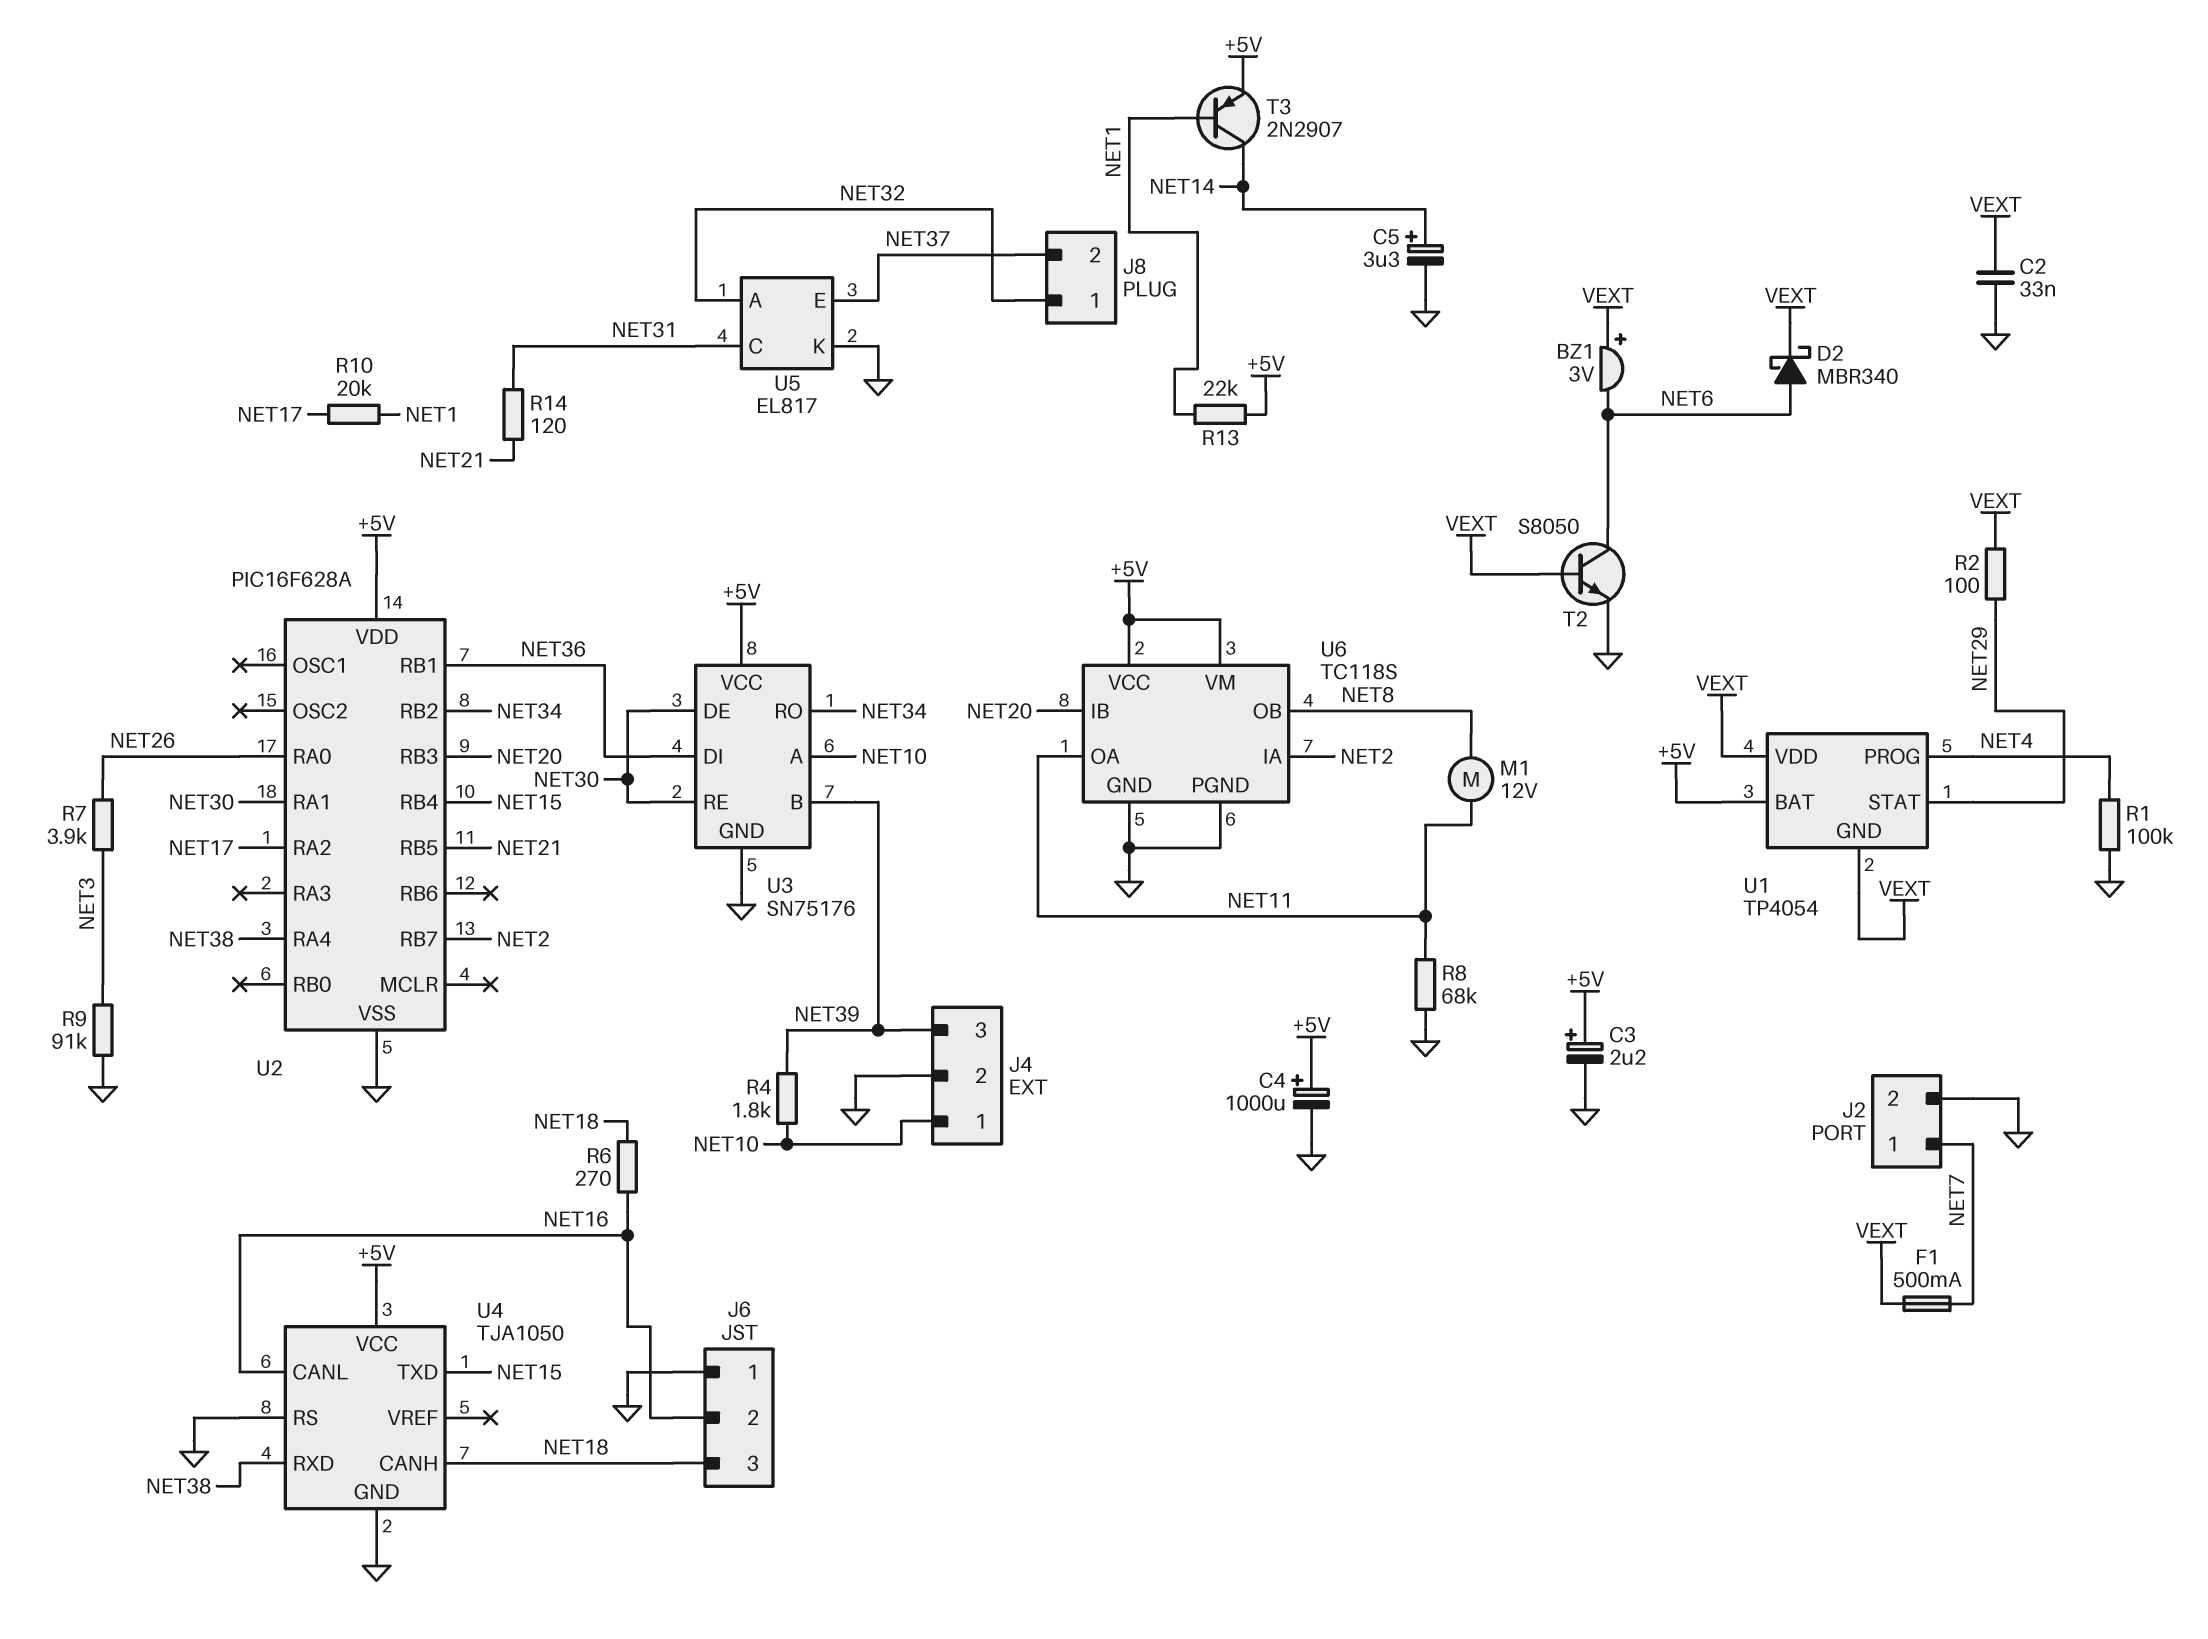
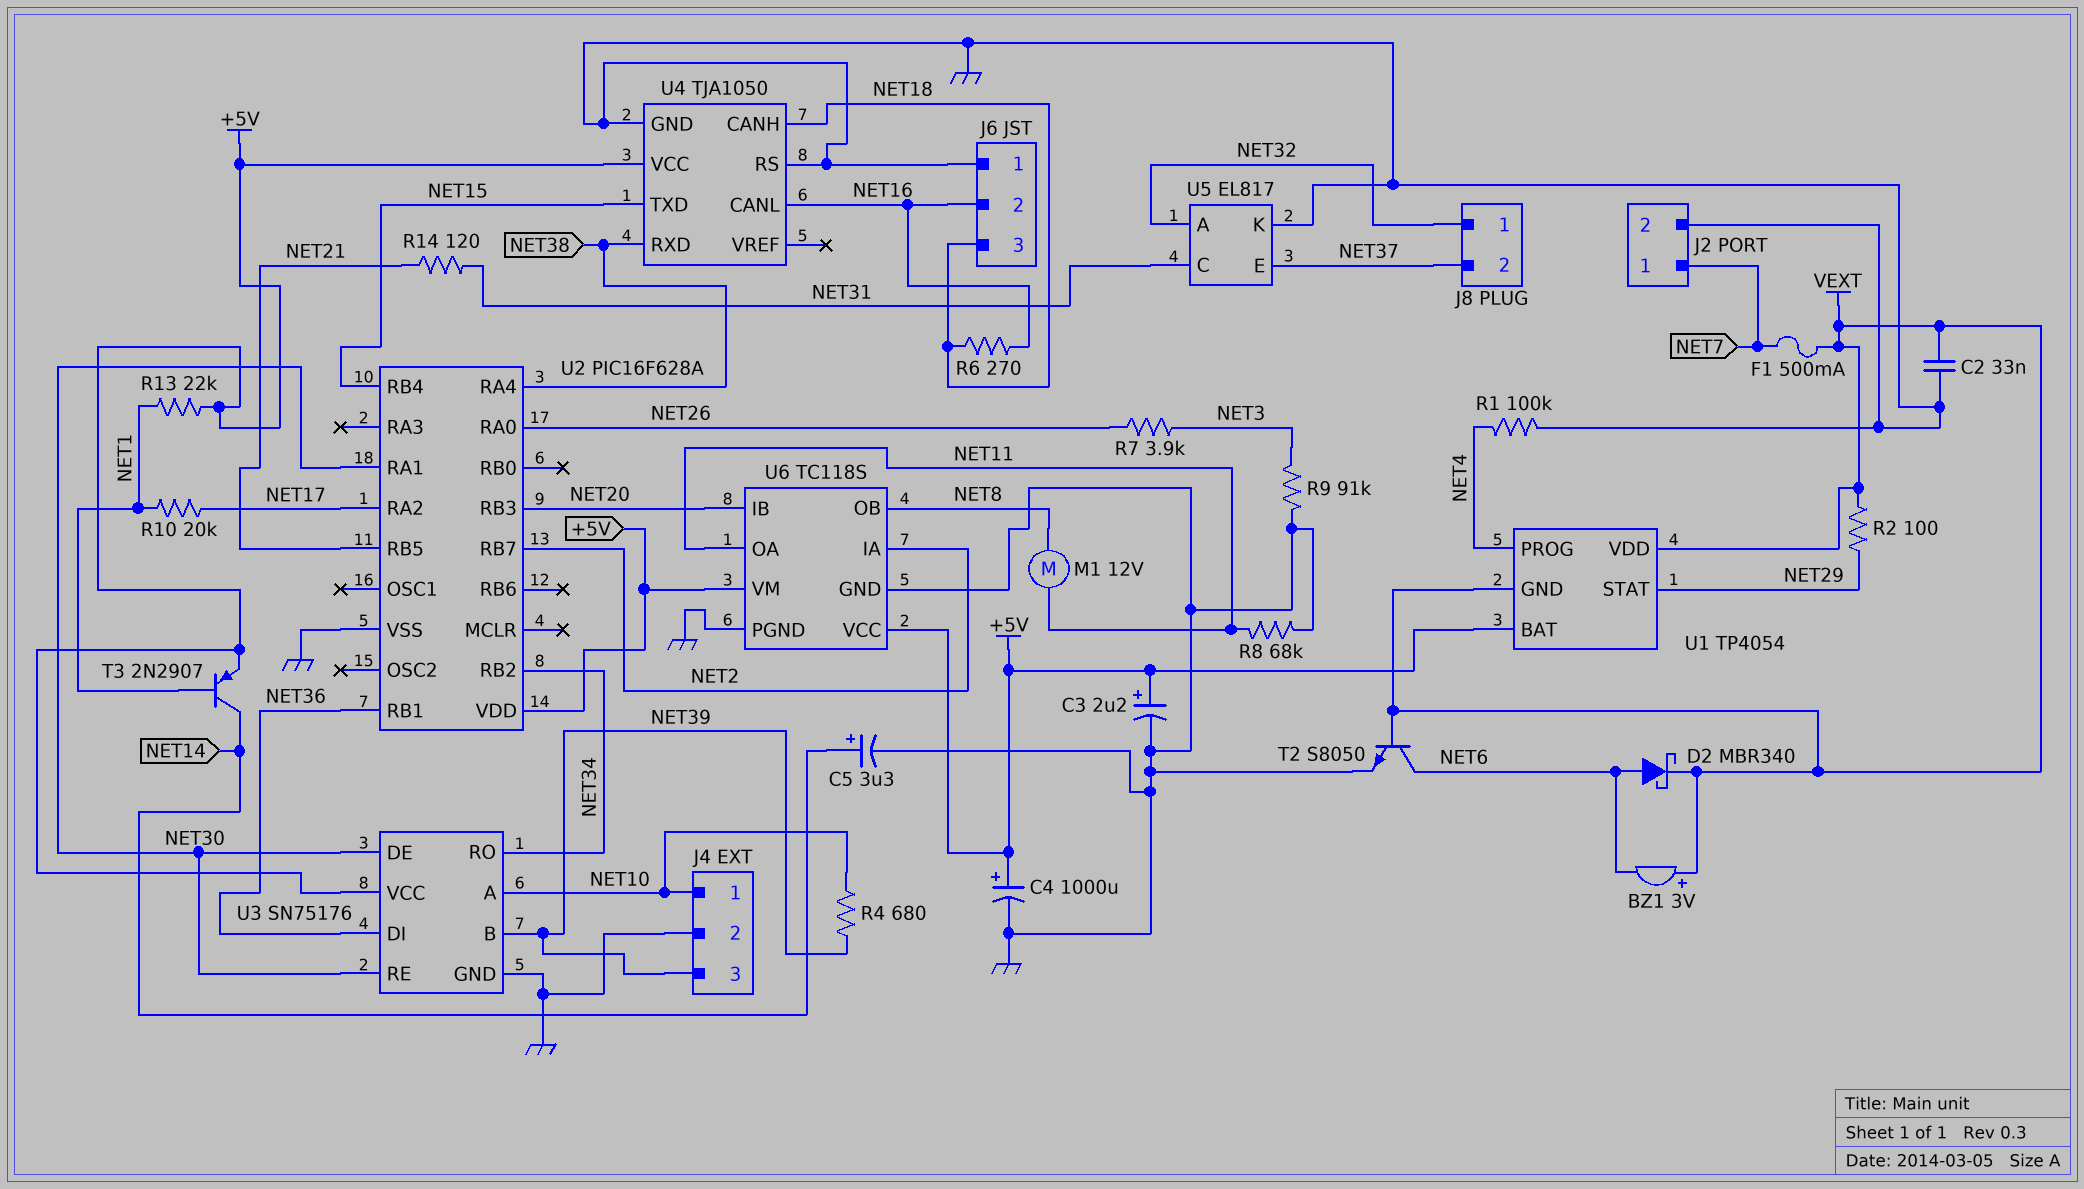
R4: 1.8k (NET10, NET39) -> 680 (NET10, NET39)

